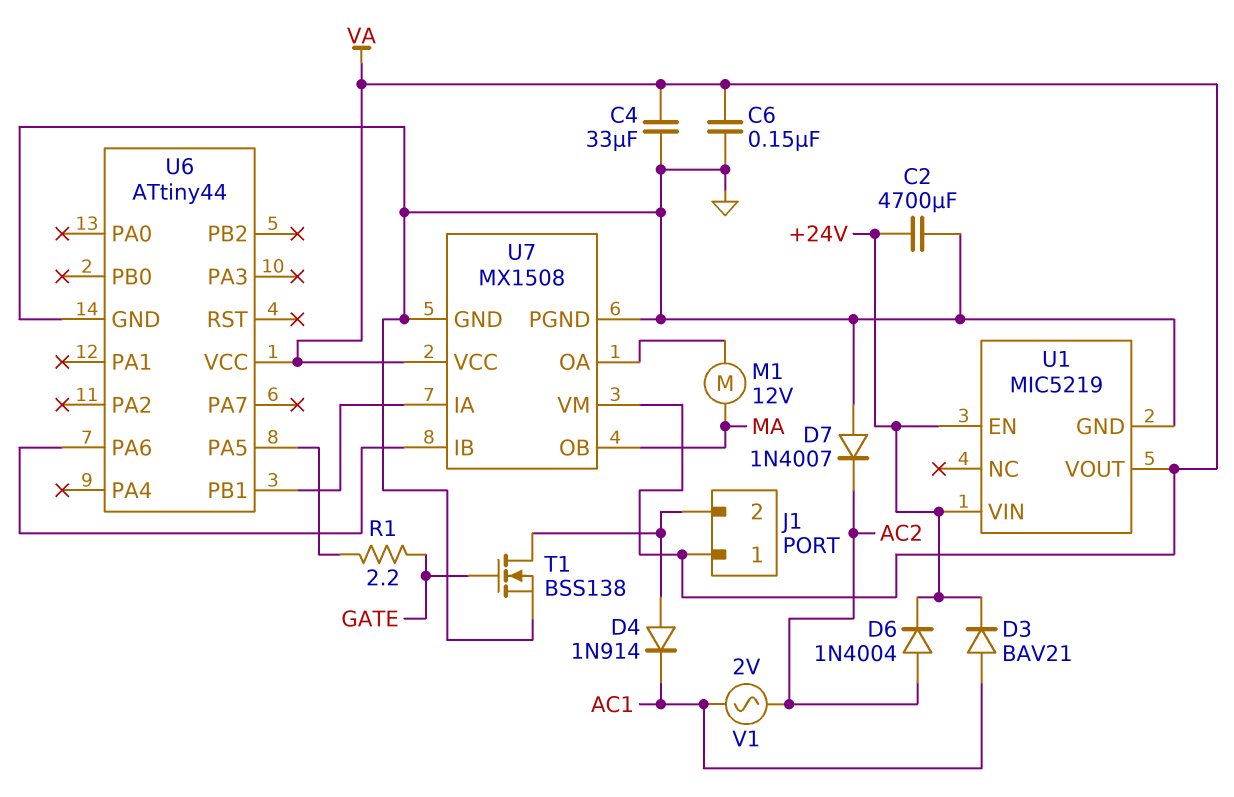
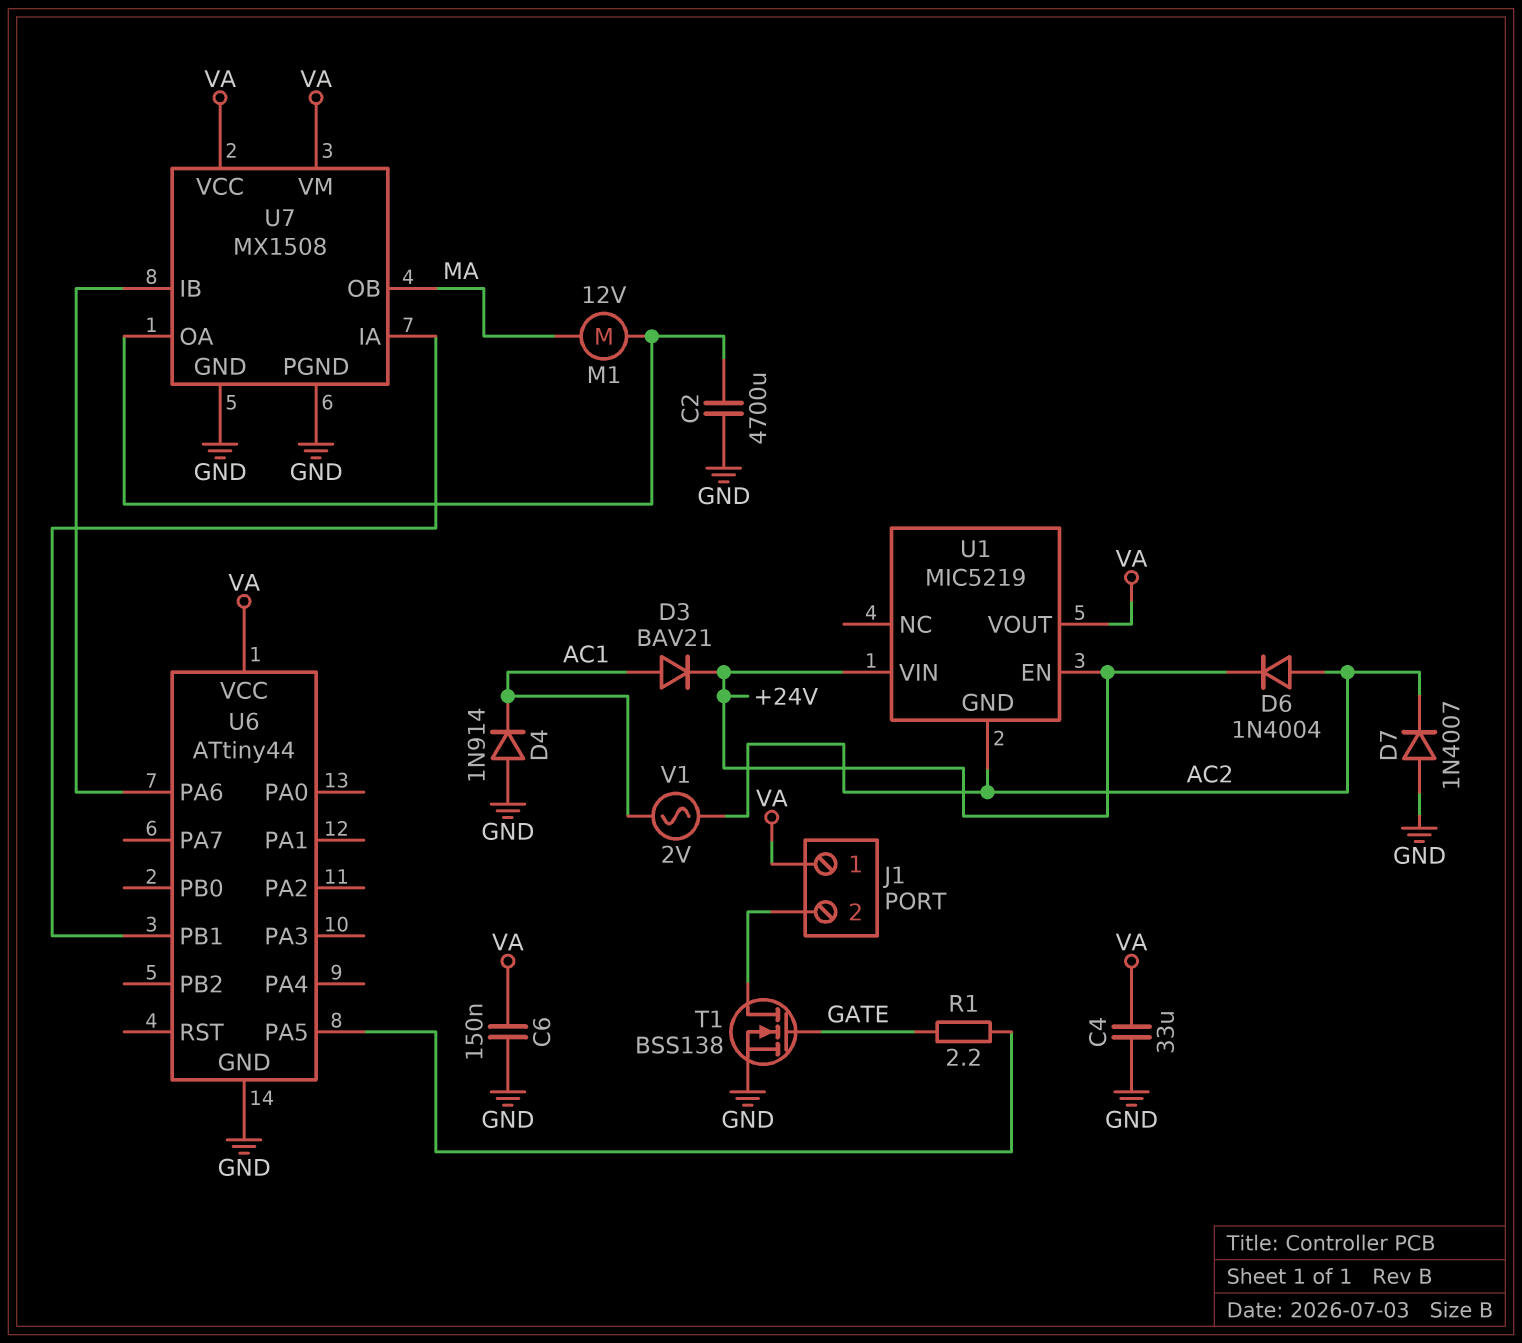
C2: 4700uF (+24V, GND) -> 4700uF (GND, U7/OA)
D4: diode 1N914 (A J1/2, K AC1) -> diode 1N914 (A GND, K AC1)
U1 pin GND: GND -> AC2

